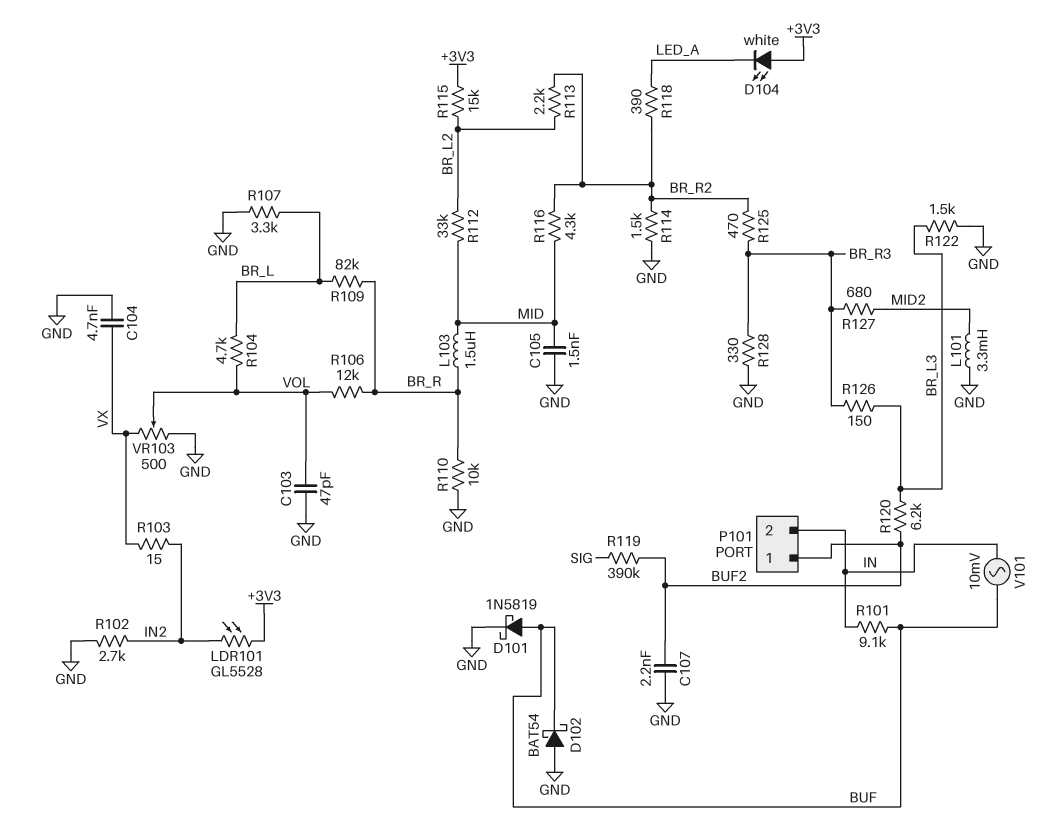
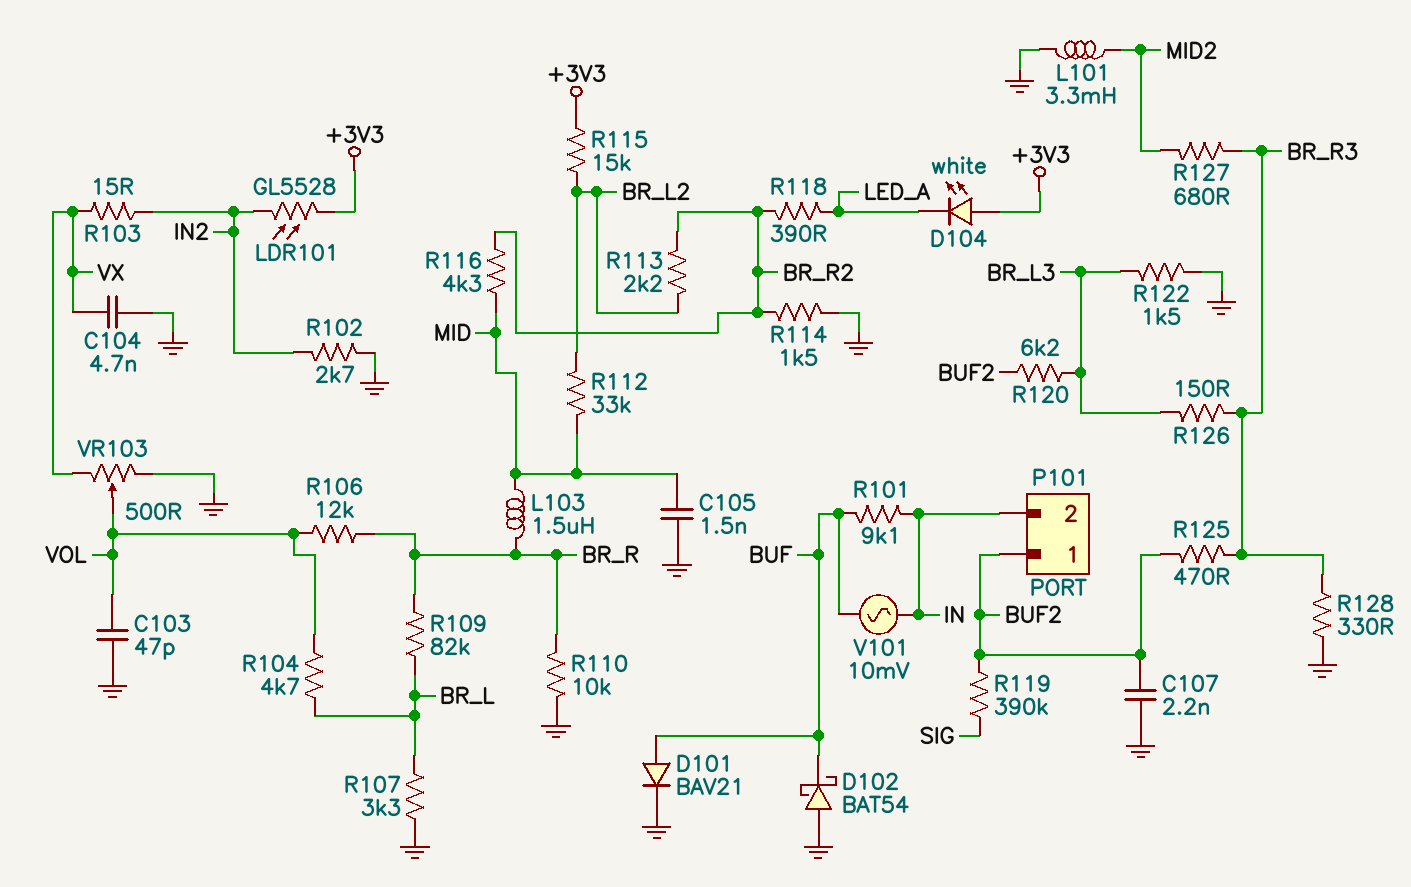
D101: schottky 1N5819 (A BUF, K GND) -> diode BAV21 (A BUF, K GND)
R125: 470 (BR_R2, BR_R3) -> 470 (BR_R3, BUF2)

